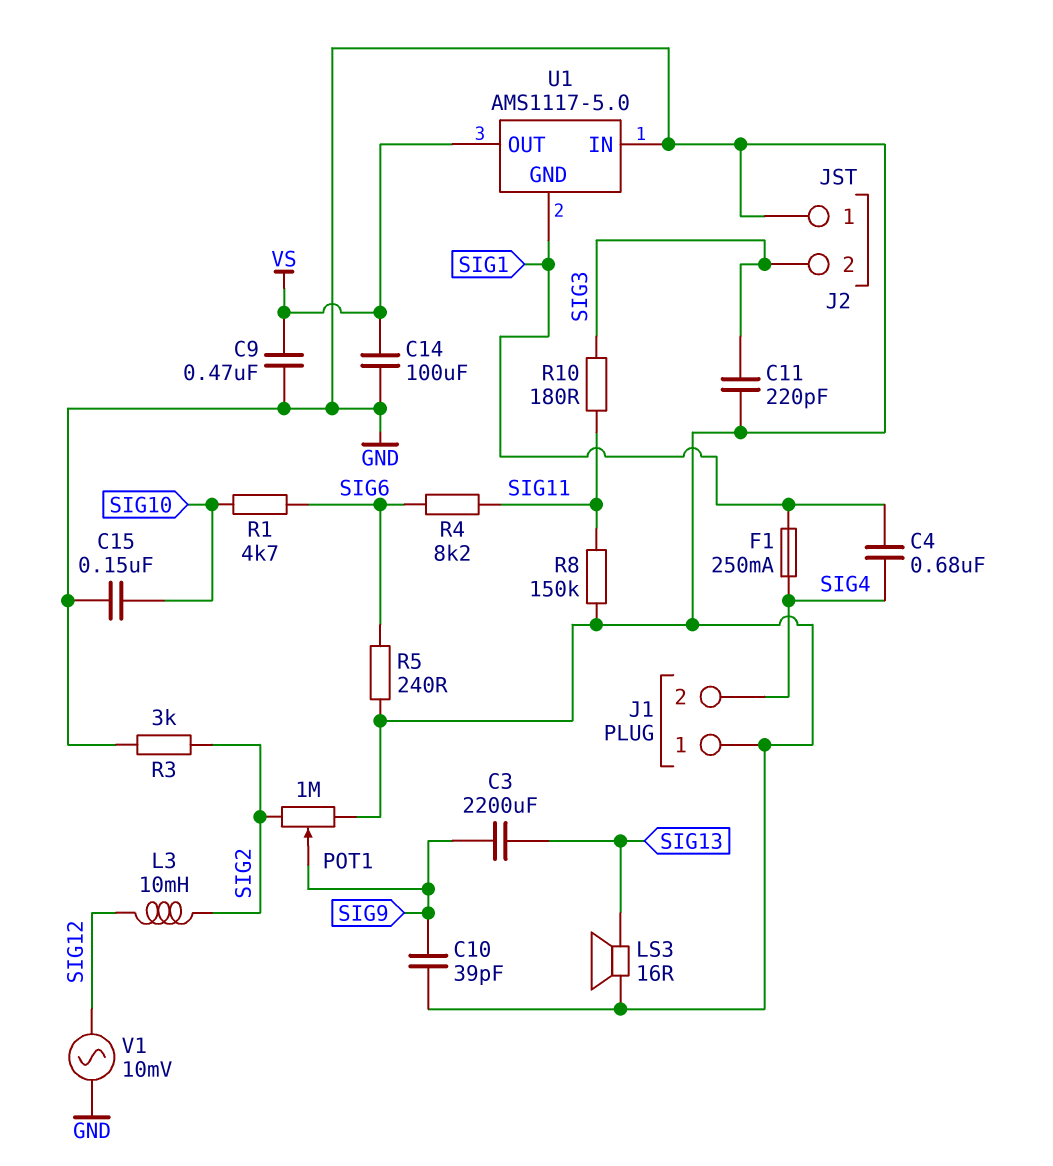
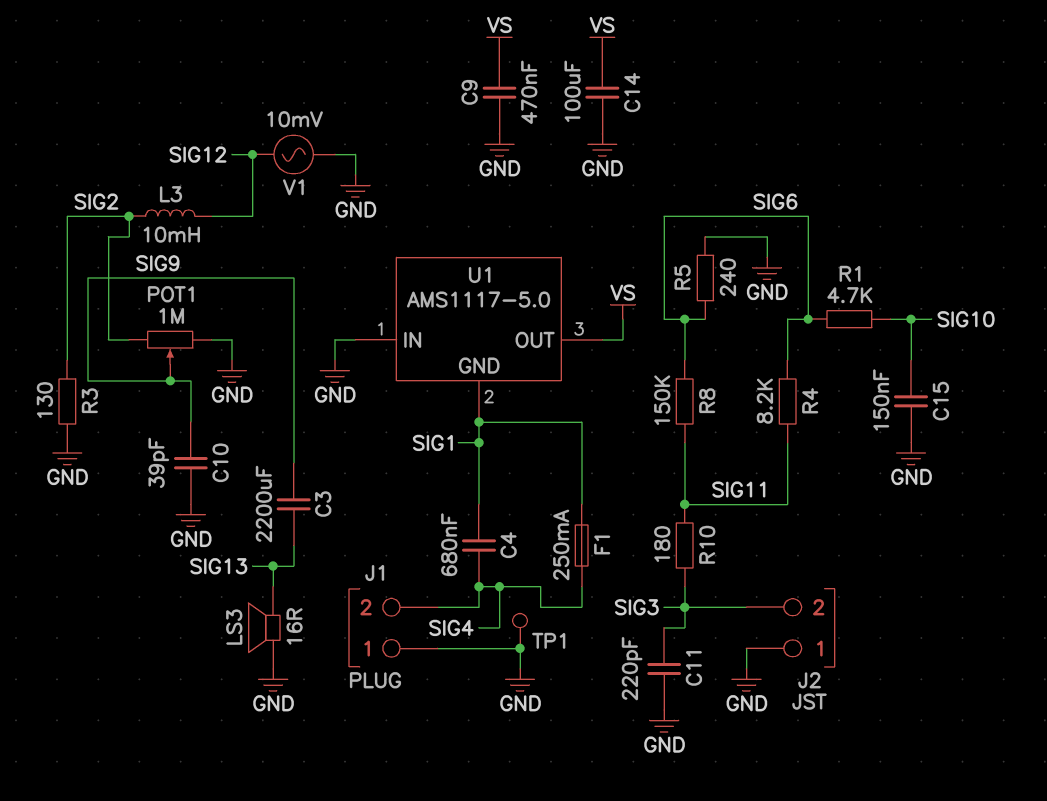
R3: 3k (GND, SIG2) -> 130 (GND, SIG2)
R8: 150k (GND, SIG11) -> 150k (SIG6, SIG11)
TP1: none -> test point (GND)

